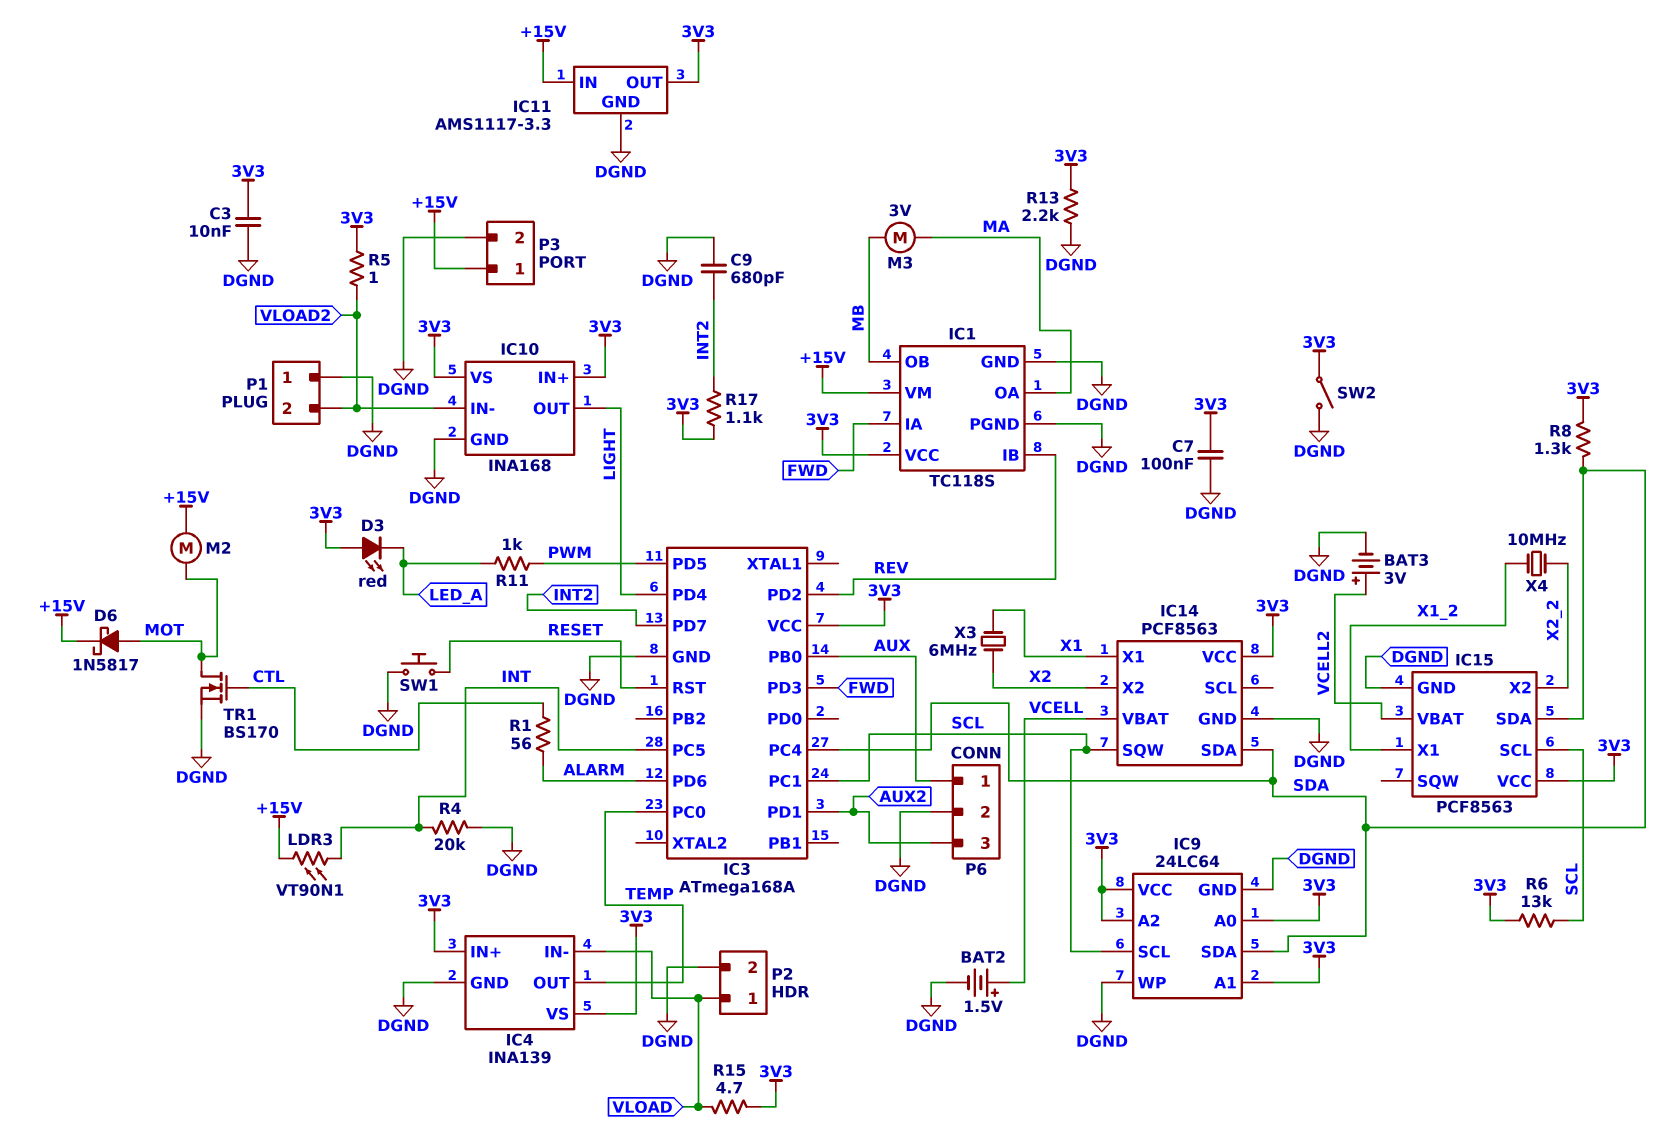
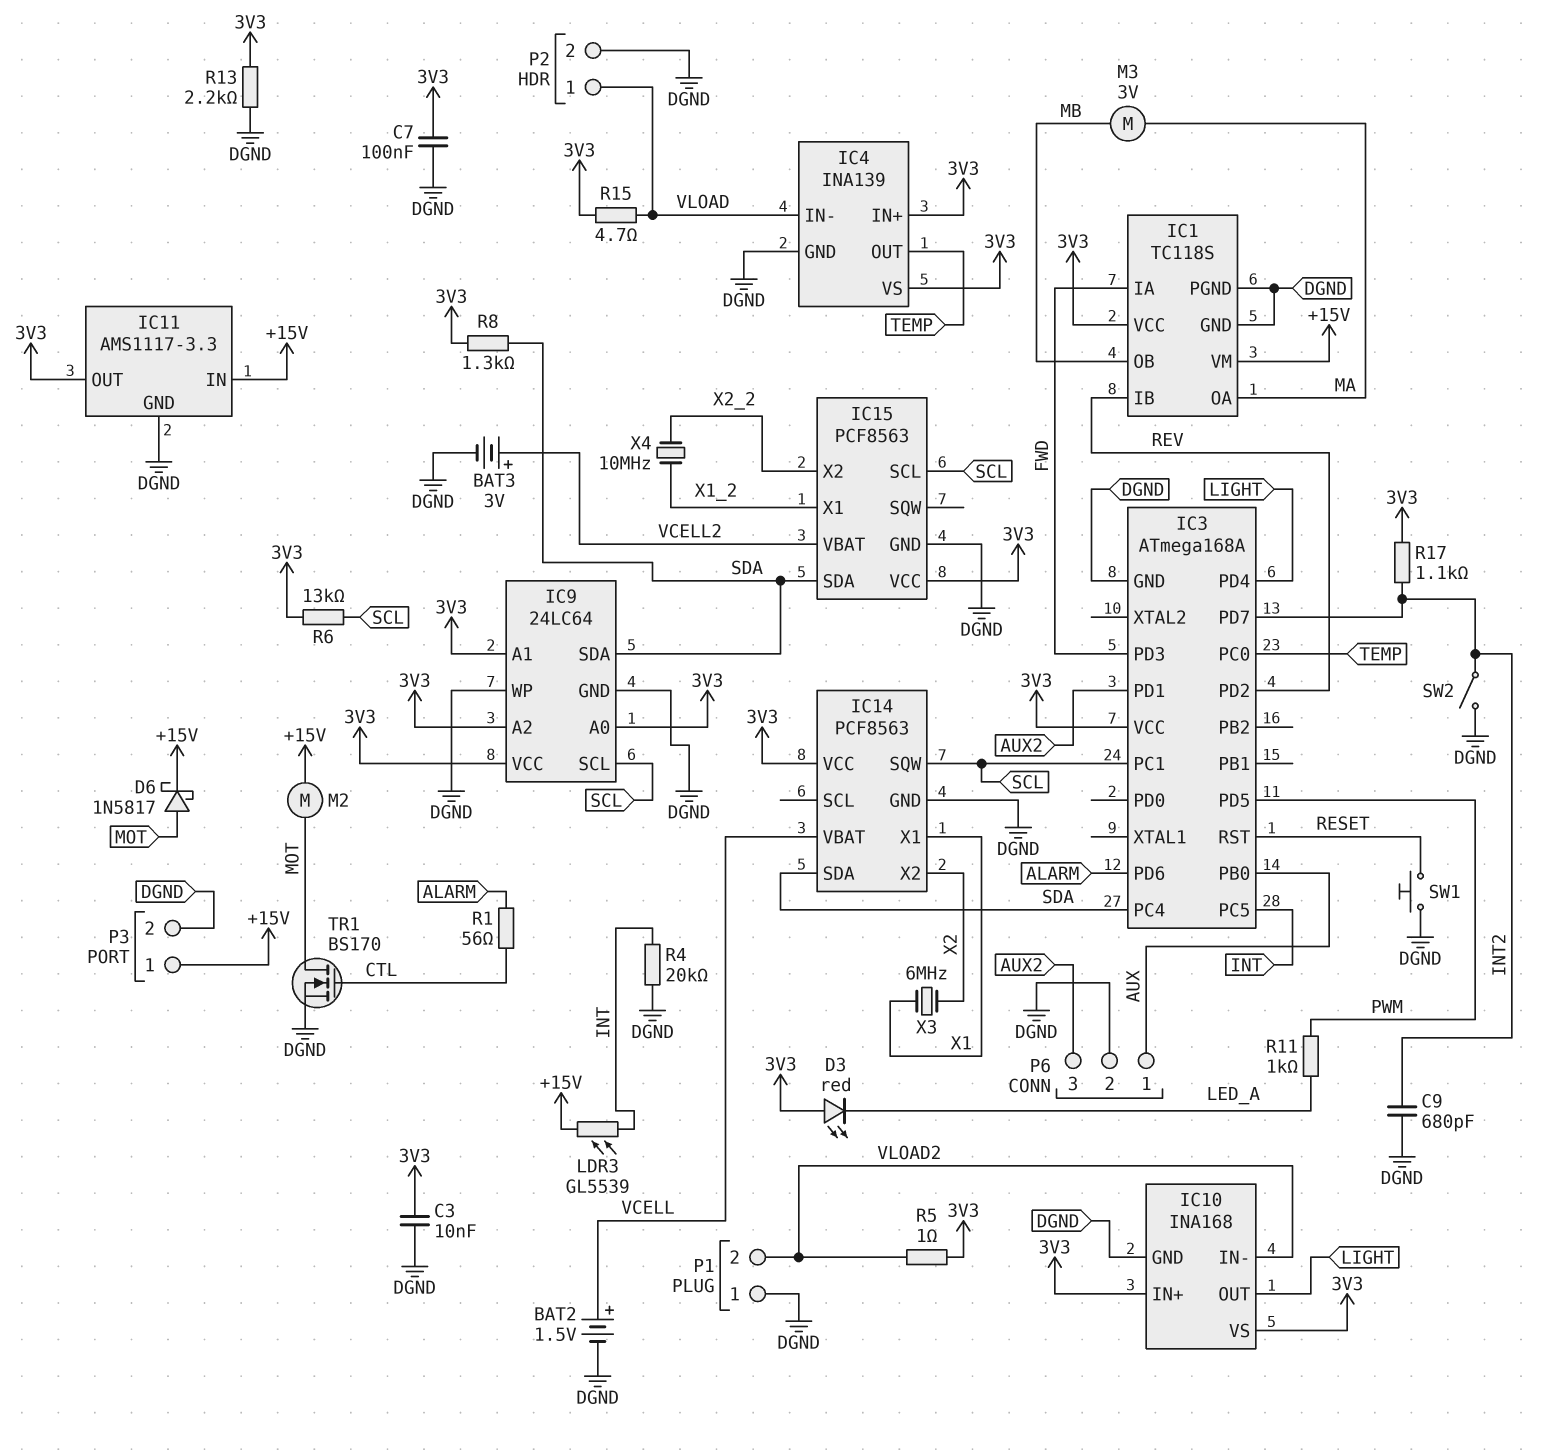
LDR3: VT90N1 (+15V, INT) -> GL5539 (+15V, INT)
SW2: switch (3V3, DGND) -> switch (DGND, INT2)

